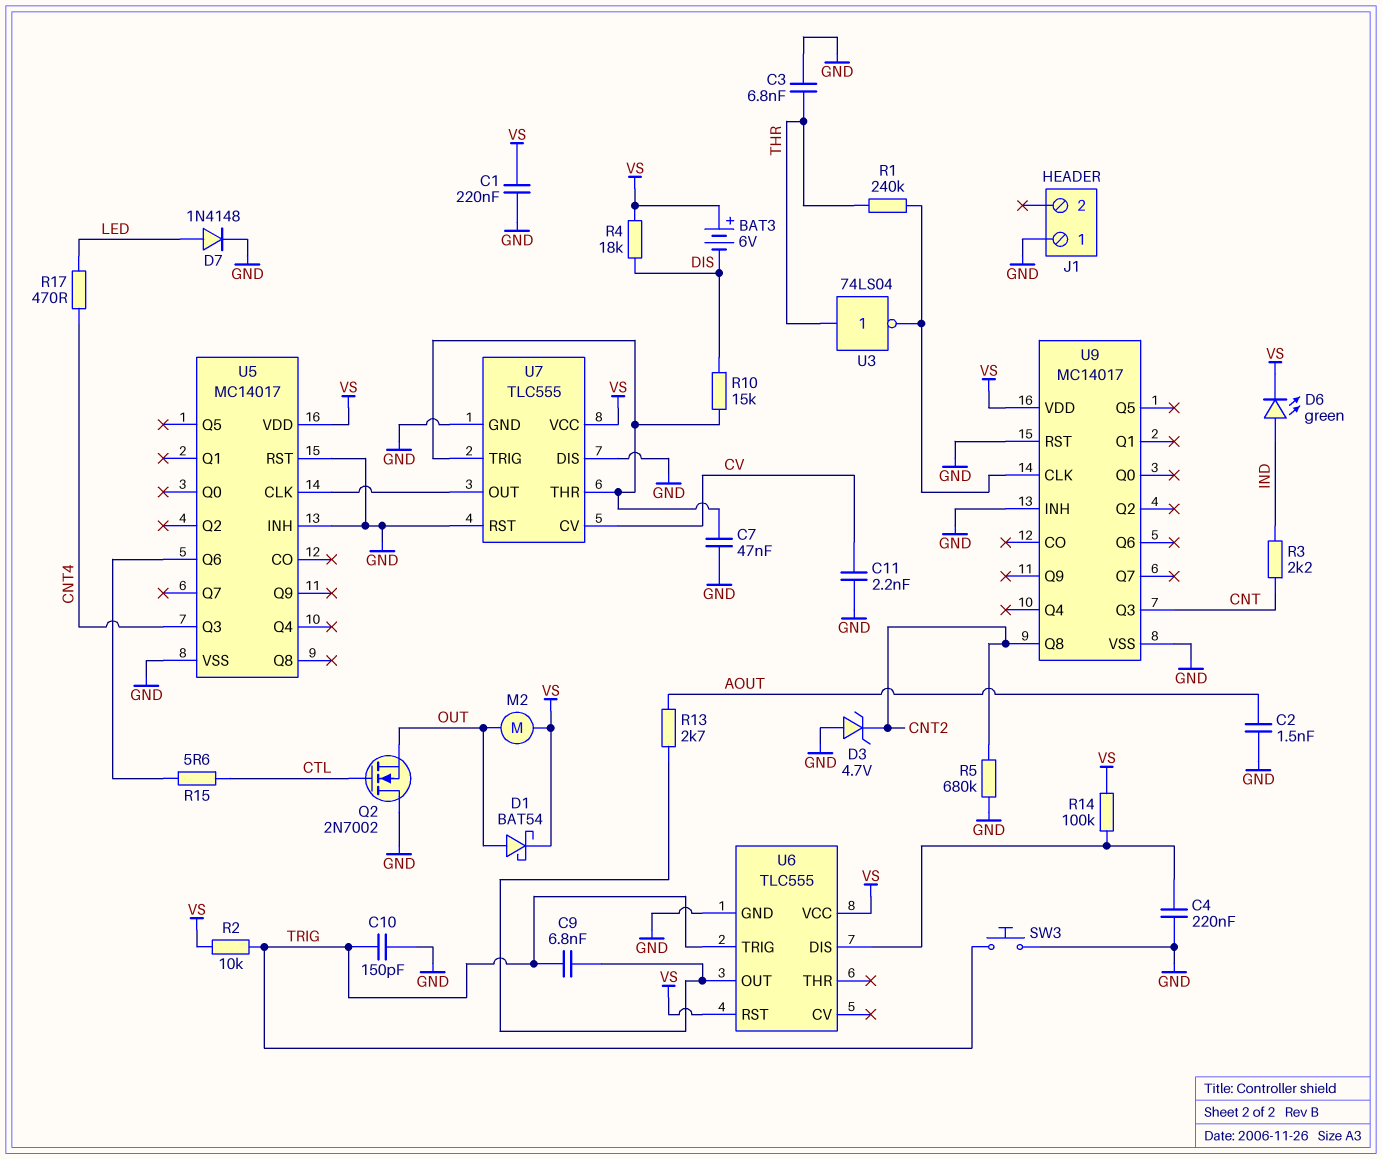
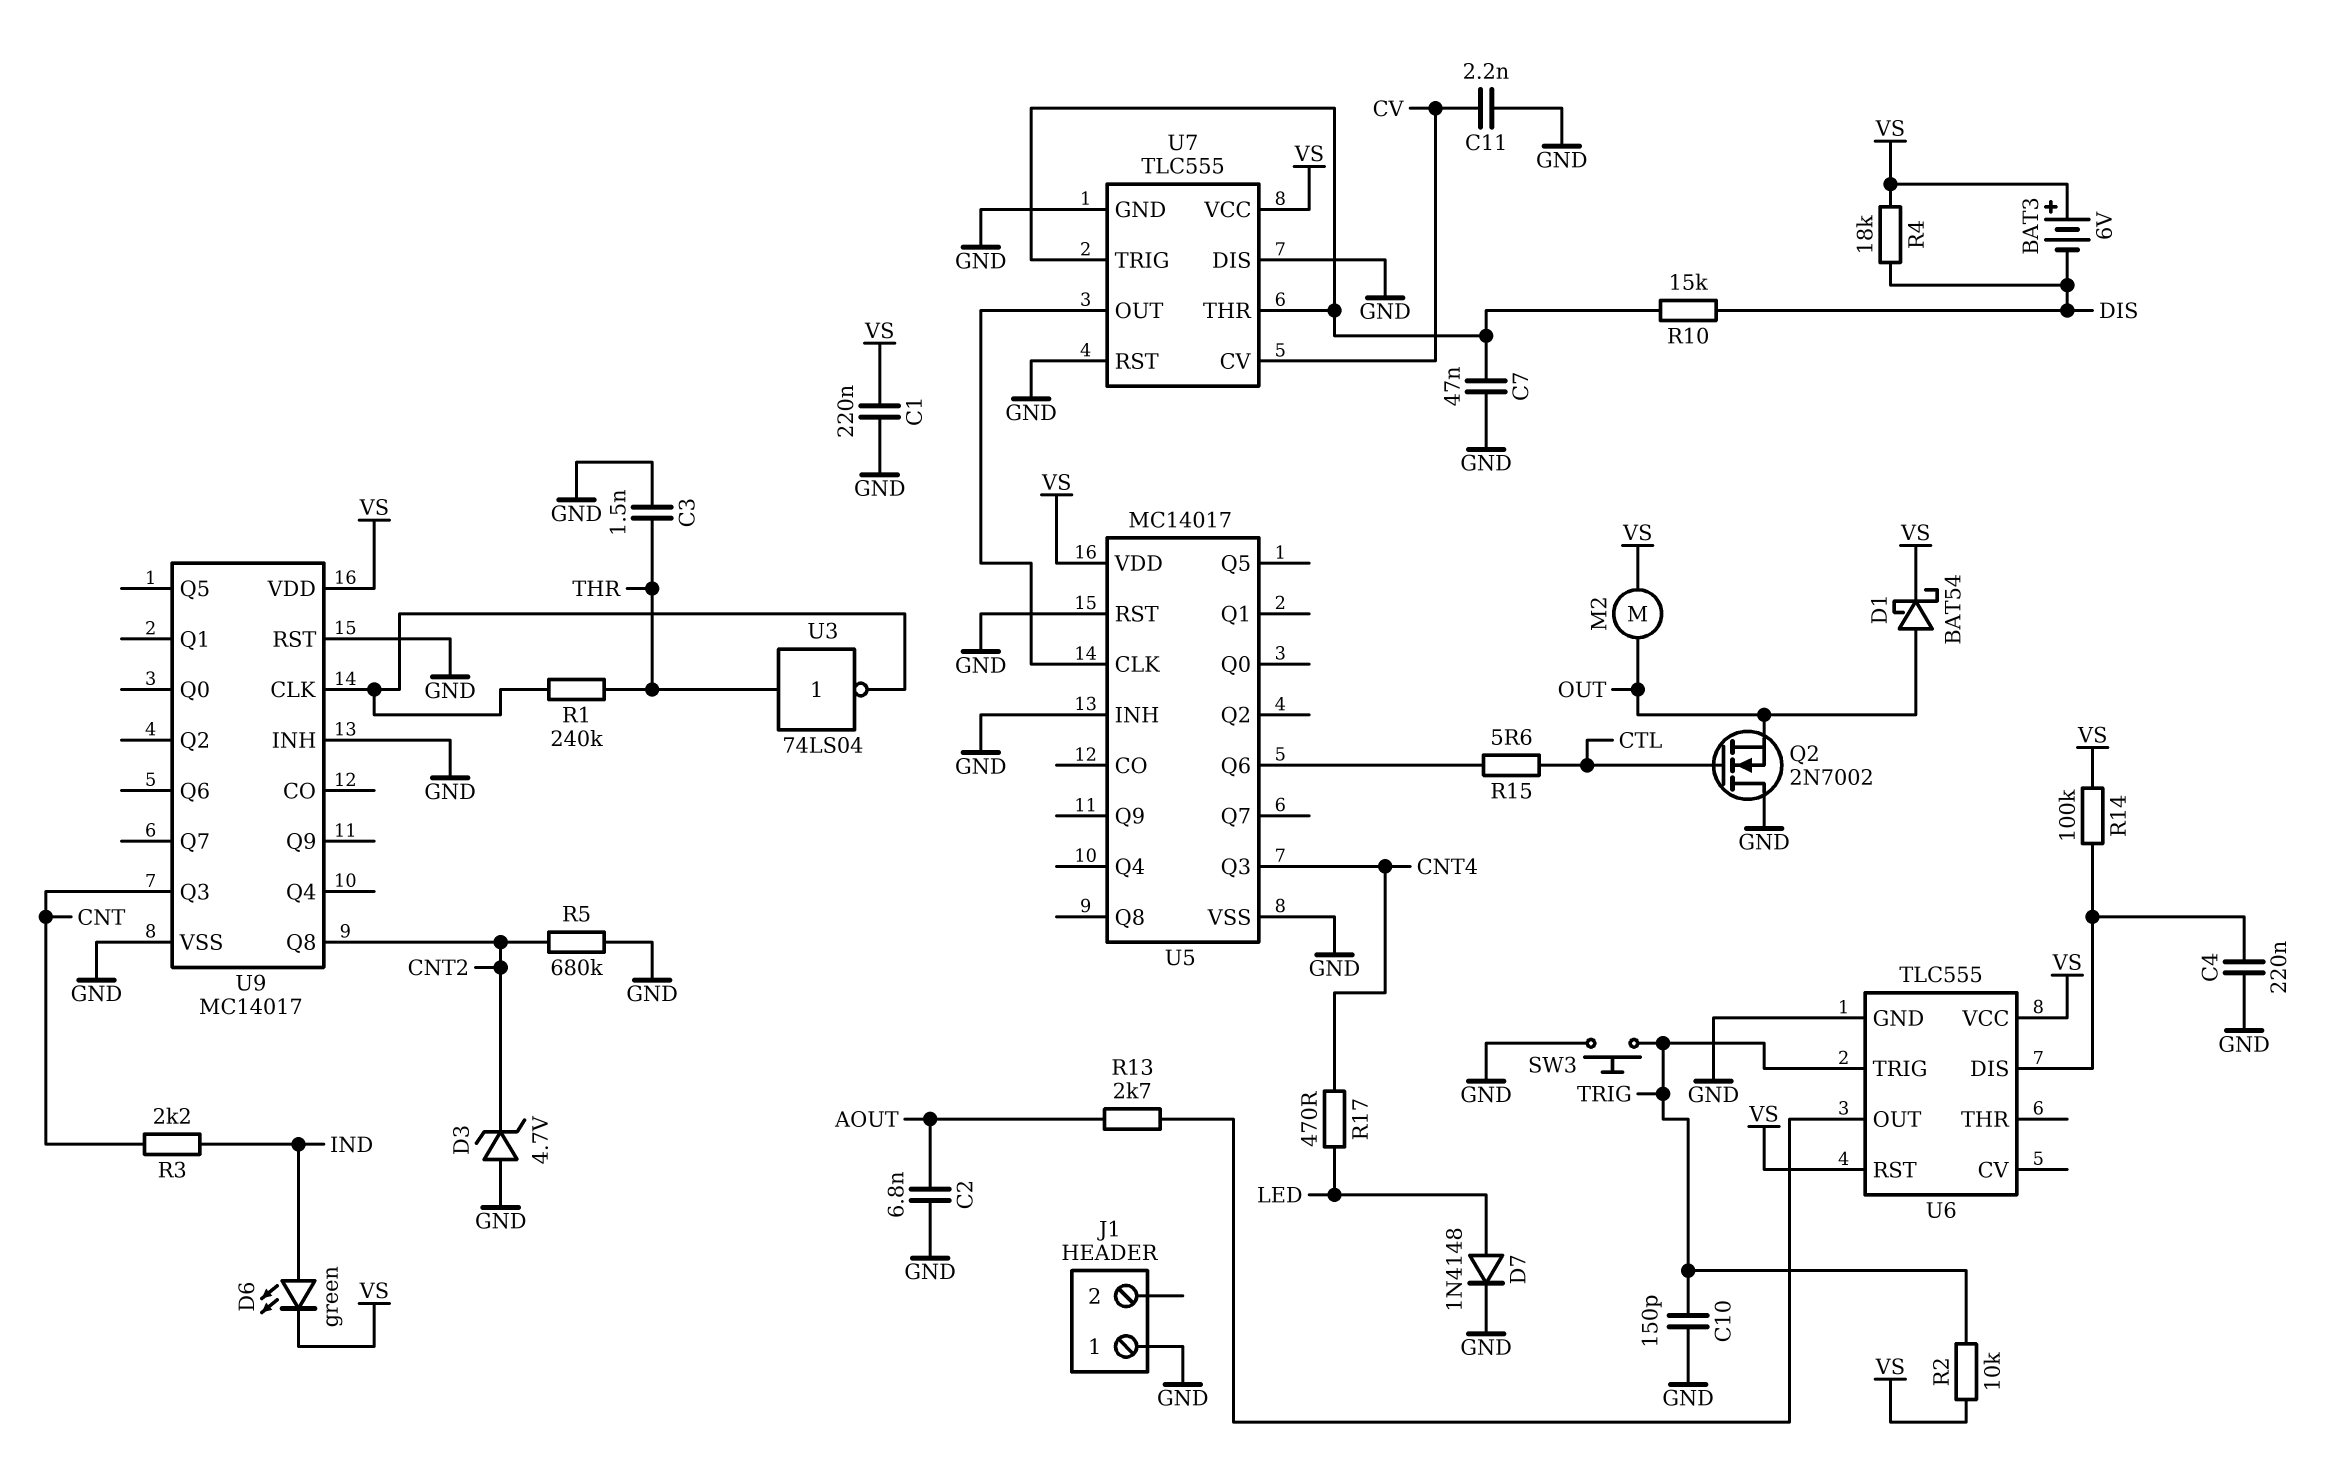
C2: 1.5nF (AOUT, GND) -> 6.8nF (AOUT, GND)
C3: 6.8nF (GND, THR) -> 1.5nF (GND, THR)
C9: 6.8nF (TRIG, U6/OUT) -> none

